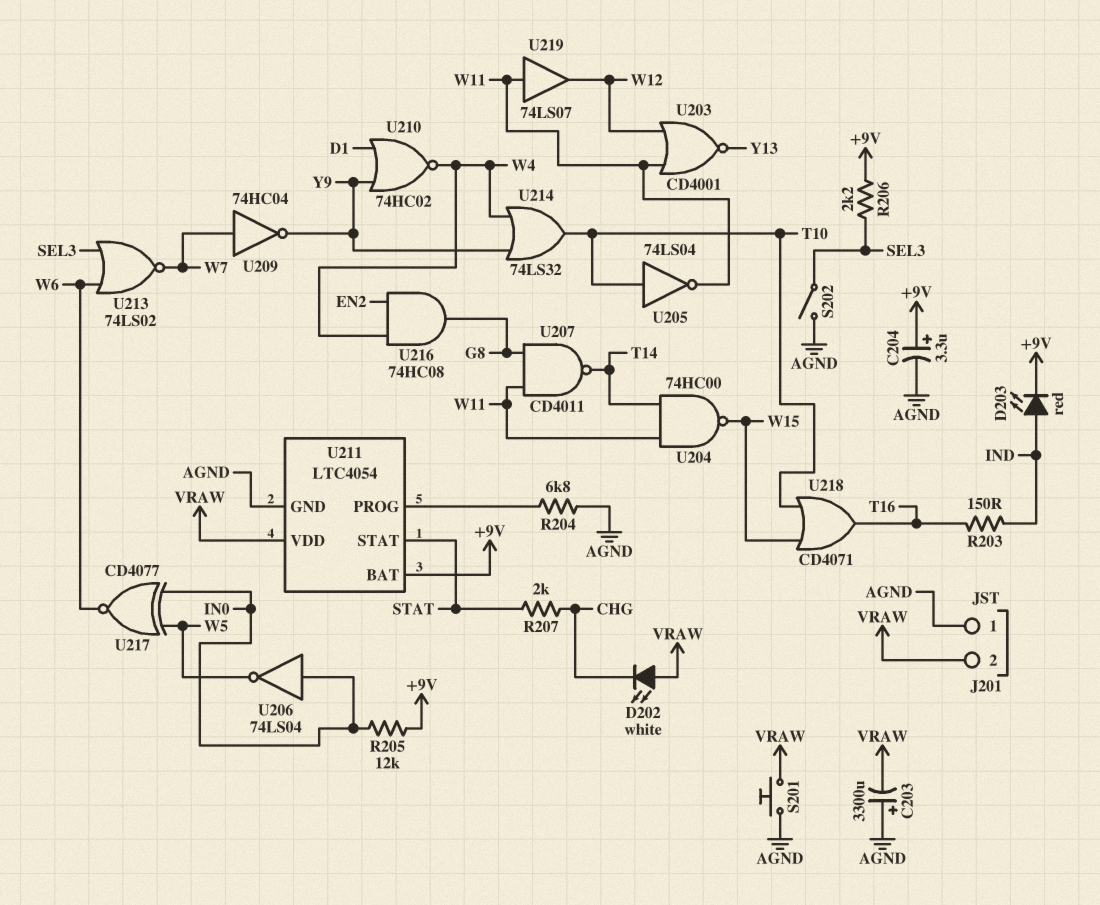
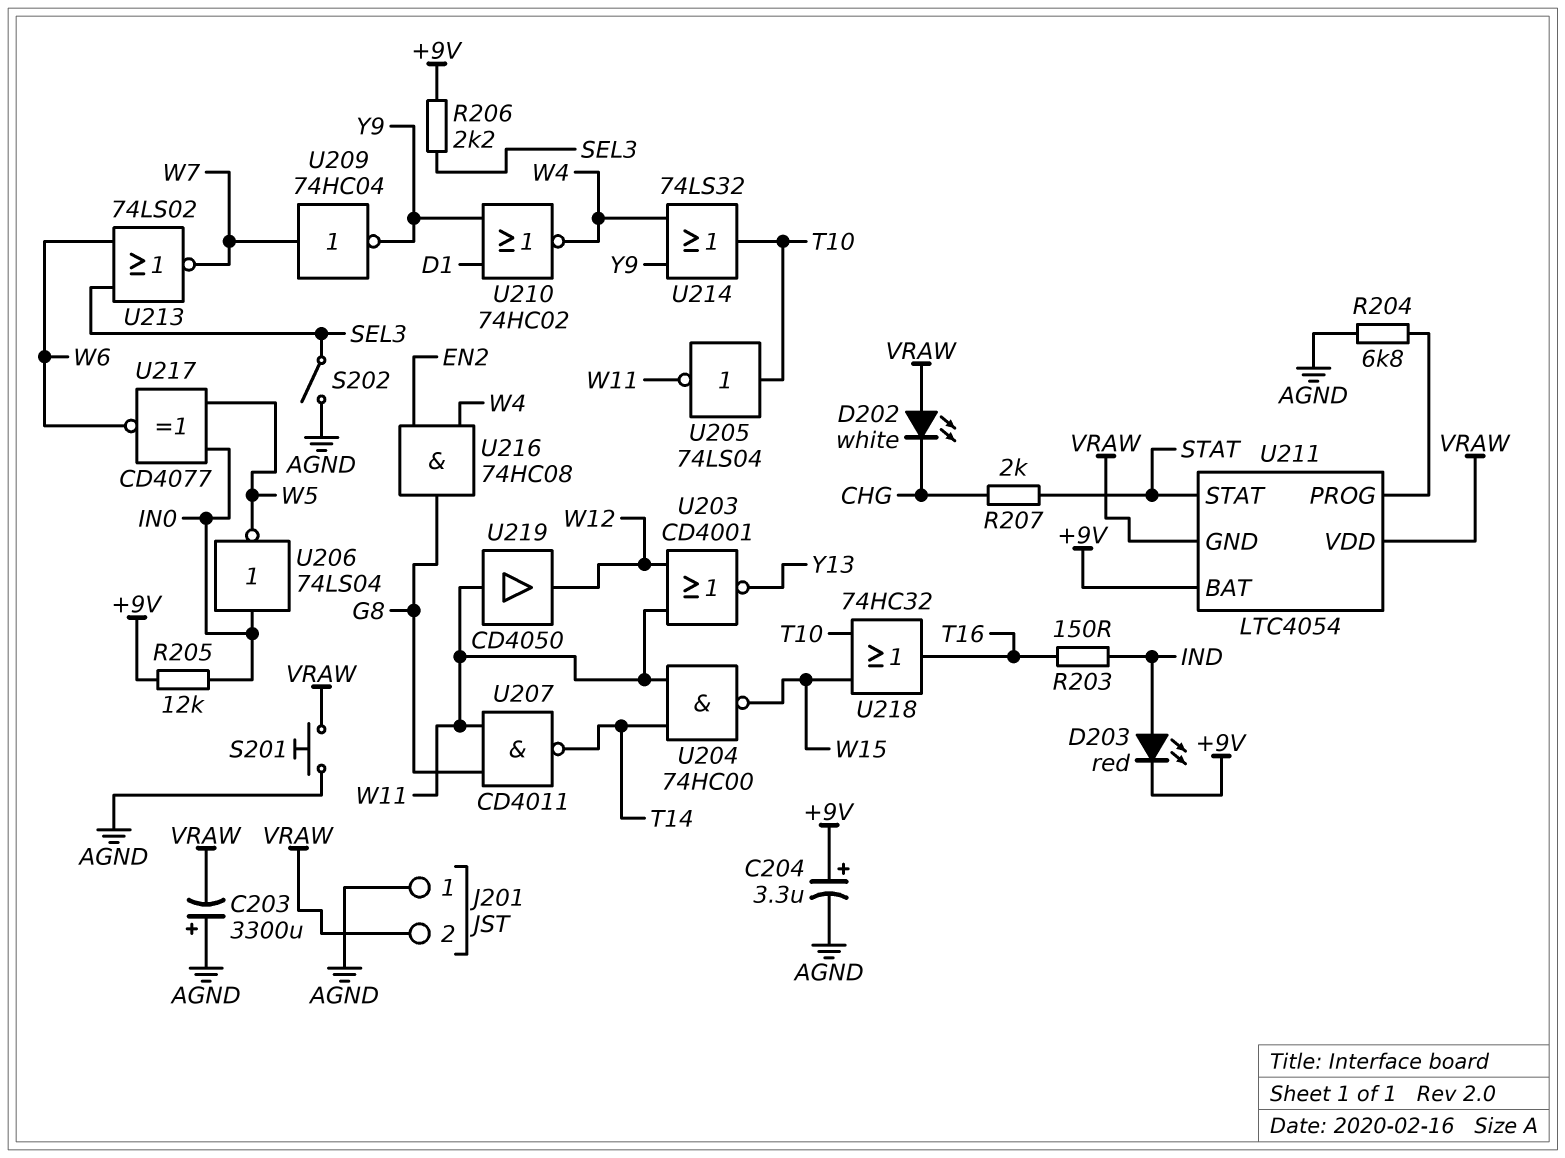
U211 pin GND: AGND -> VRAW
U218: OR CD4071 (in T10, in W15, out T16) -> OR 74HC32 (in T10, in W15, out T16)
U219: buffer 74LS07 (in W11, out W12) -> buffer CD4050 (in W11, out W12)

